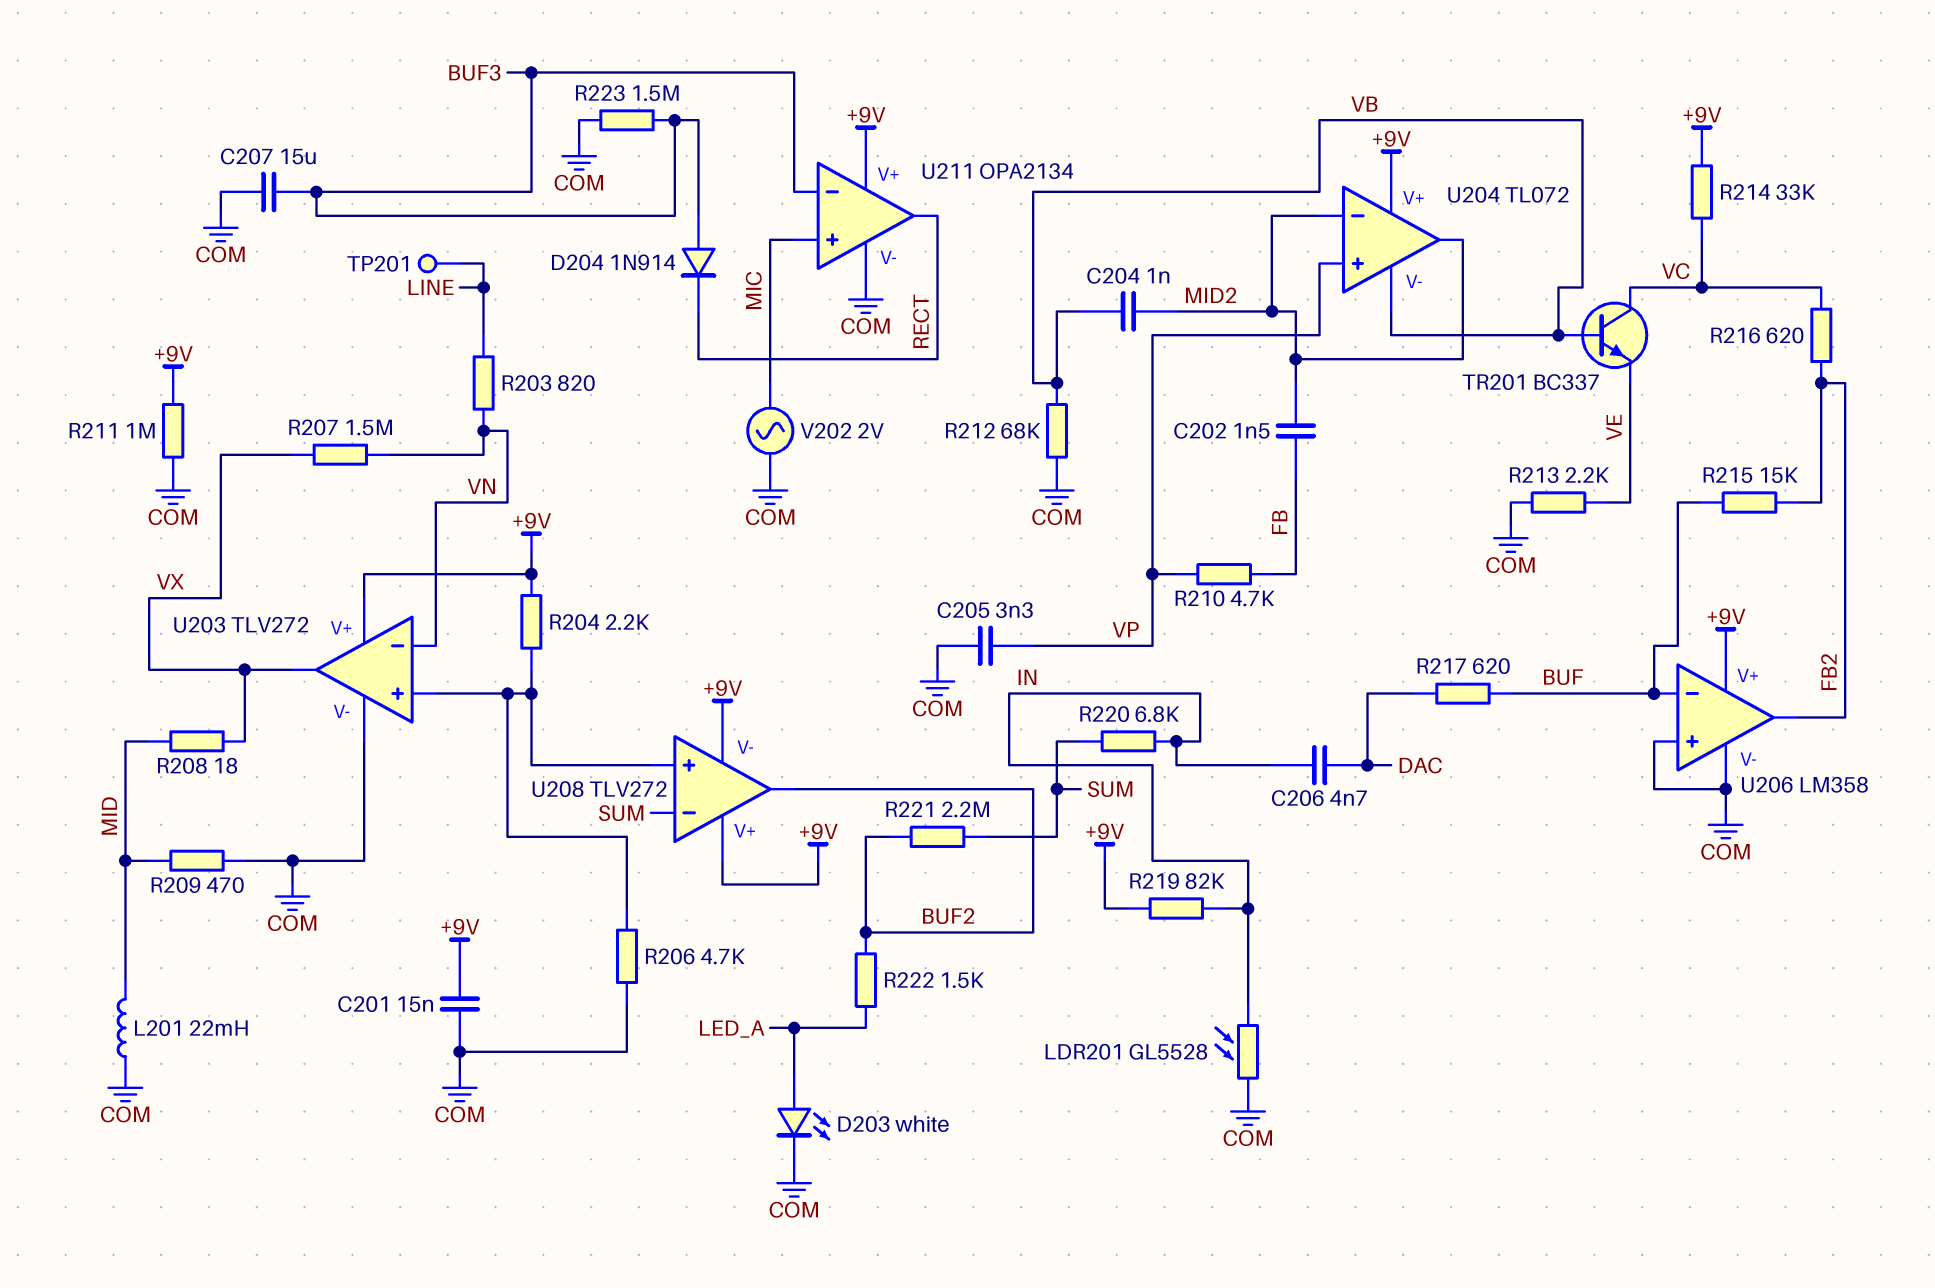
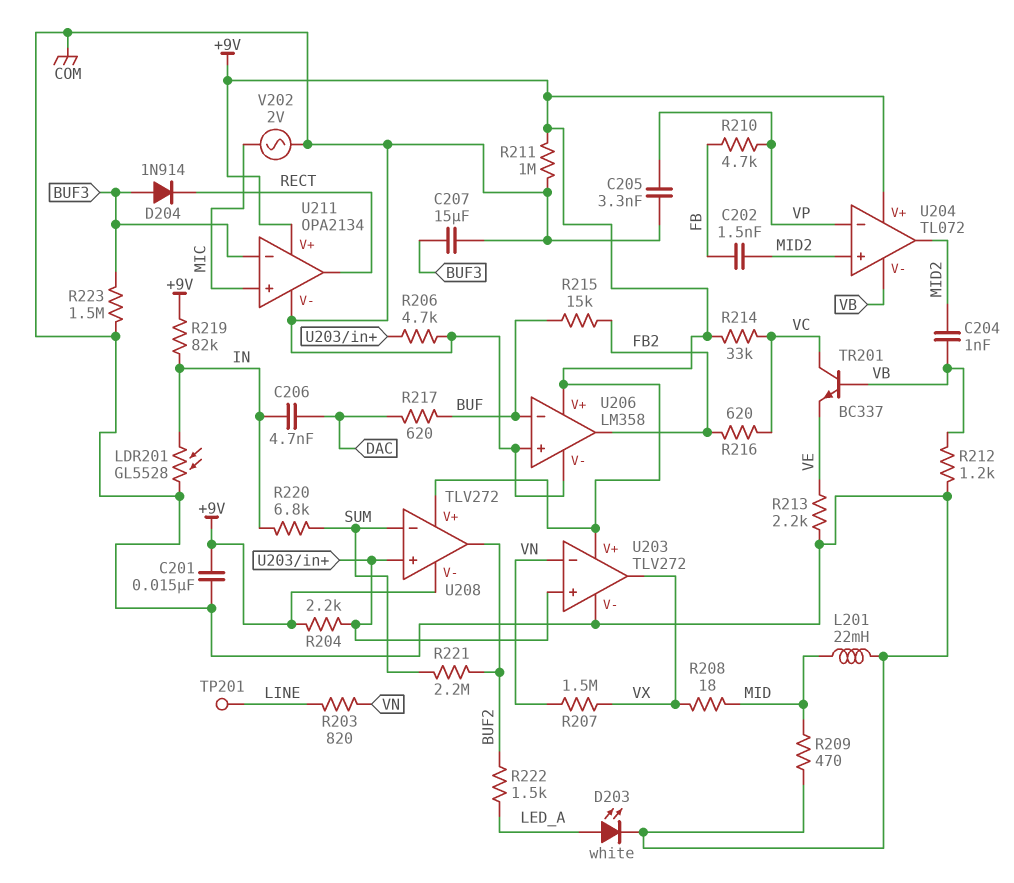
R212: 68k (COM, VB) -> 1.2k (COM, VB)
U204 pin in+: VP -> MID2
U204 pin in-: MID2 -> VP

